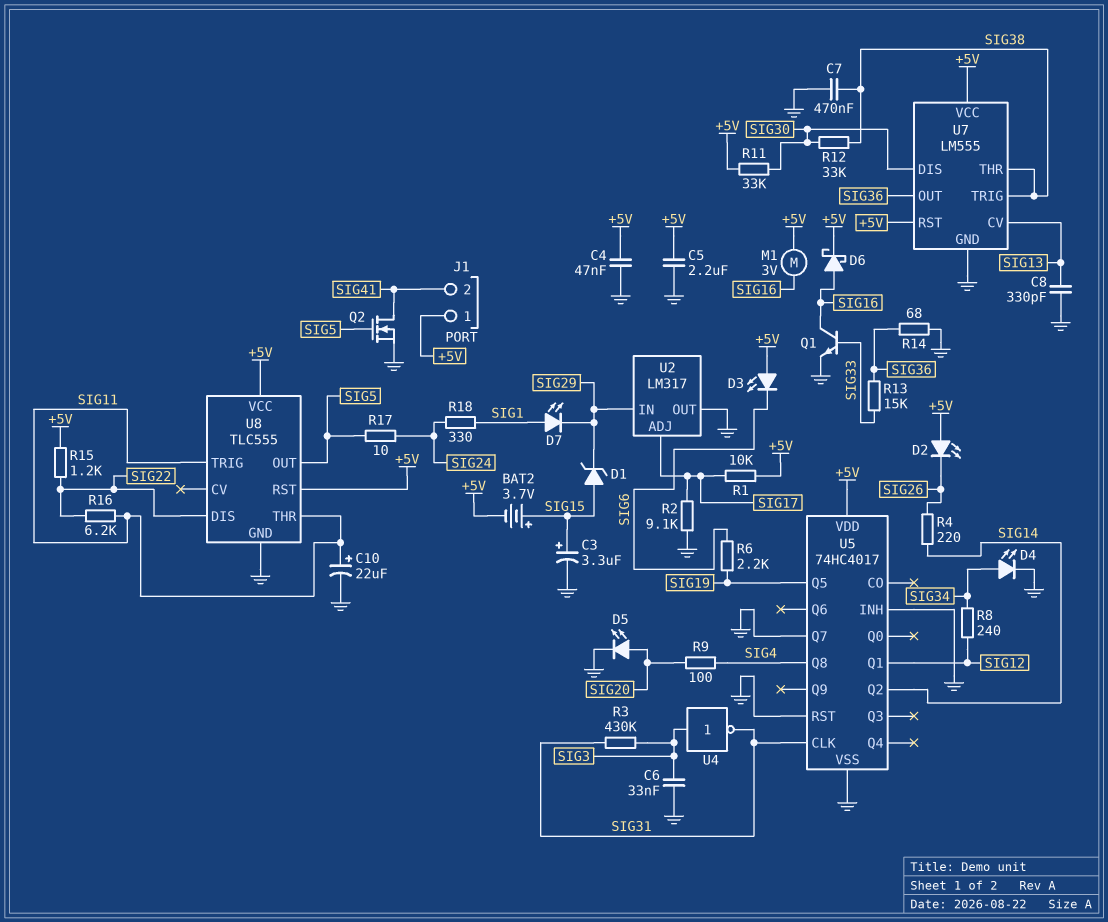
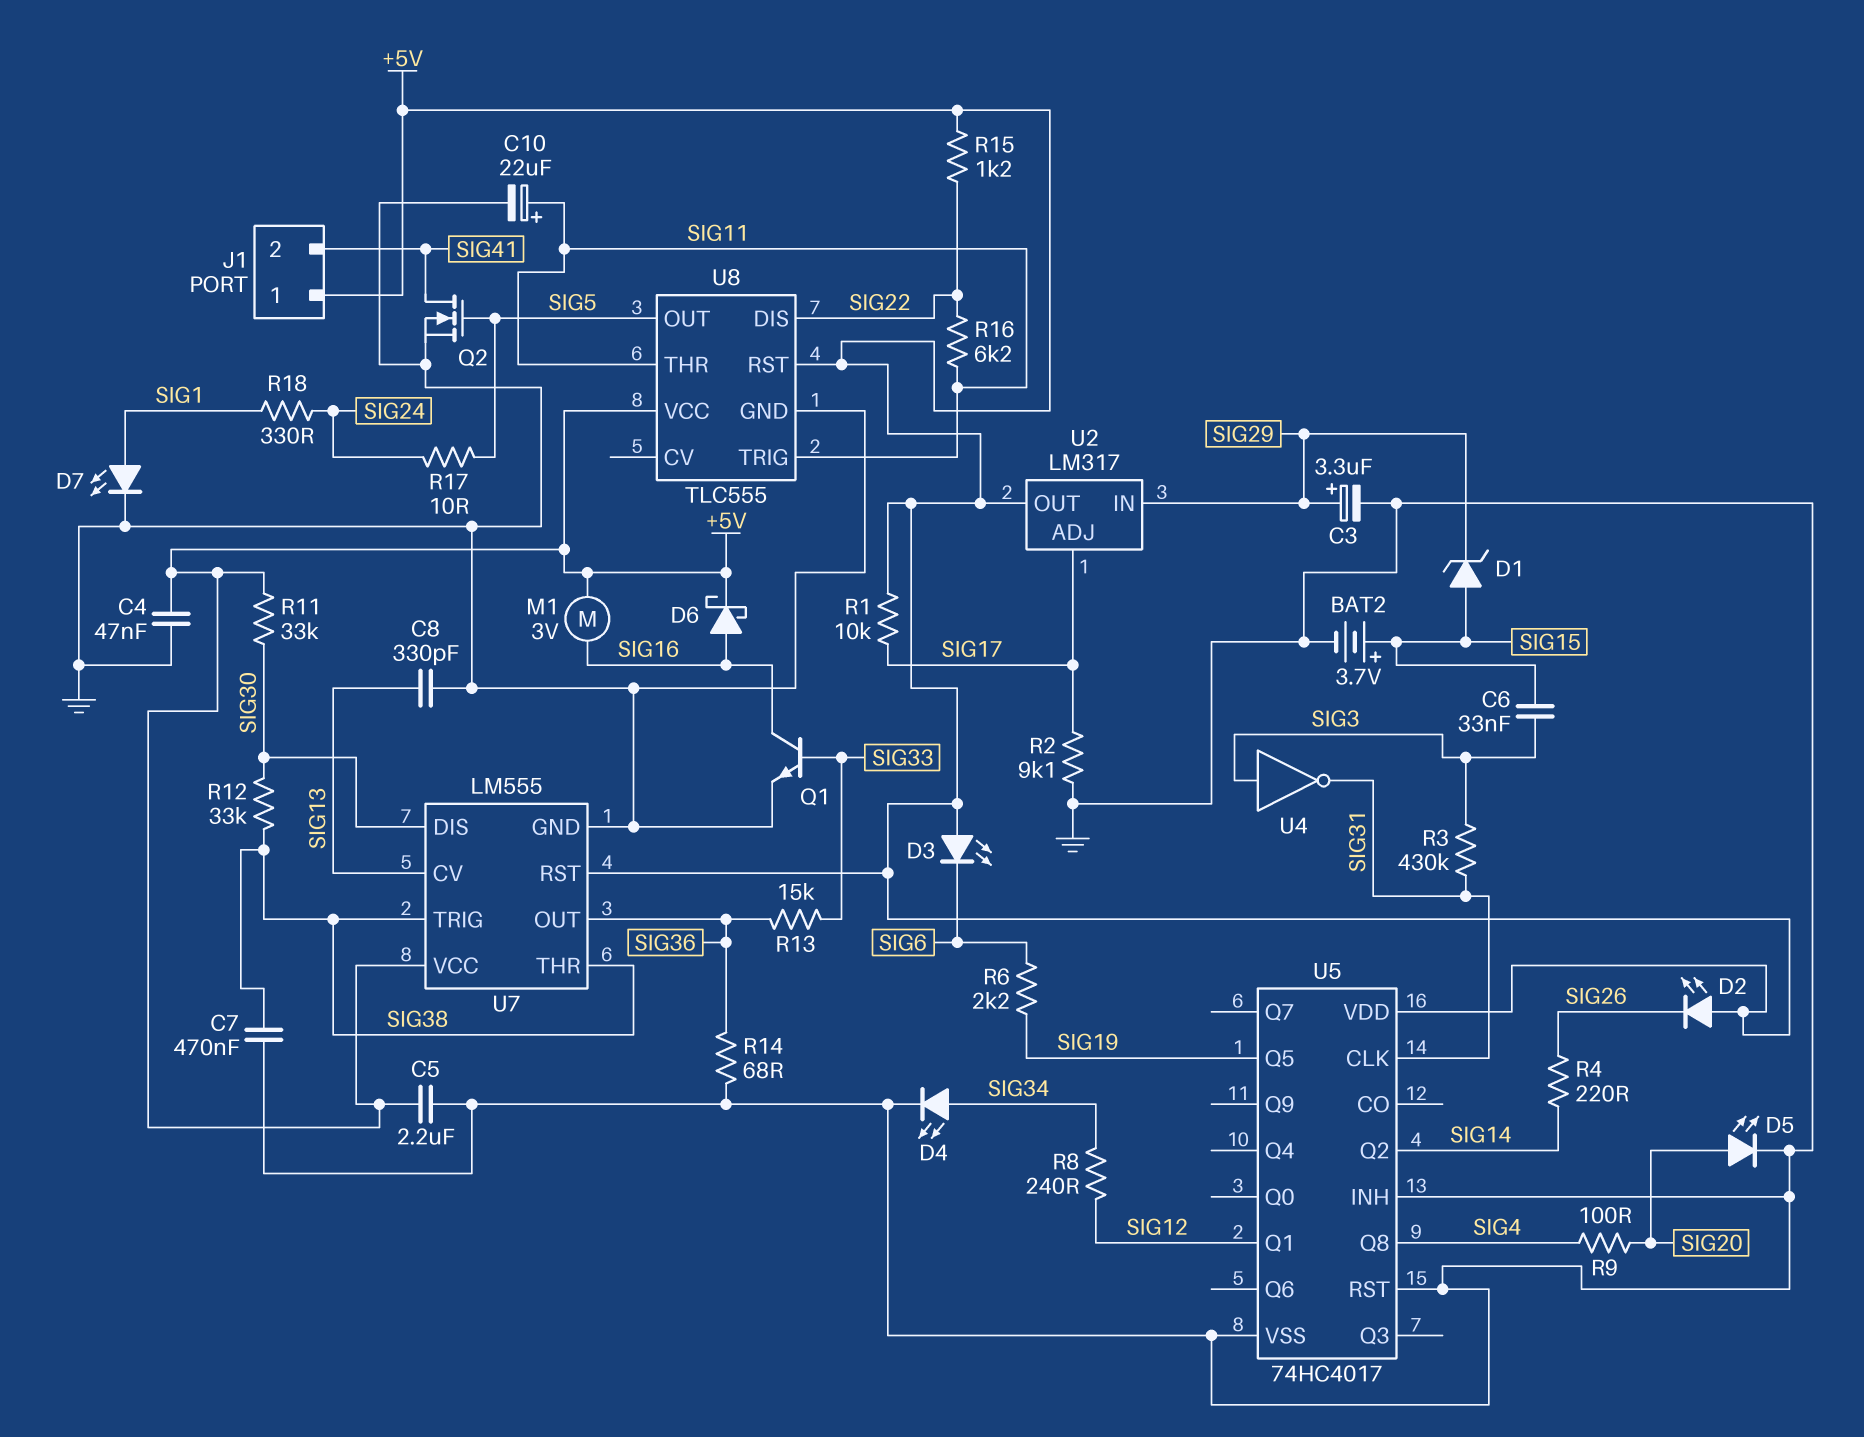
BAT2: 3.7V (plus SIG15, minus +5V) -> 3.7V (plus SIG15, minus GND)
C3: 3.3uF (plus SIG15, minus GND) -> 3.3uF (plus SIG29, minus GND)
C6: 33nF (GND, SIG3) -> 33nF (SIG3, SIG15)
D7: LED (A SIG1, K SIG29) -> LED (A SIG1, K GND)
U2 pin OUT: GND -> +5V
U5 pin Q7: GND -> none

